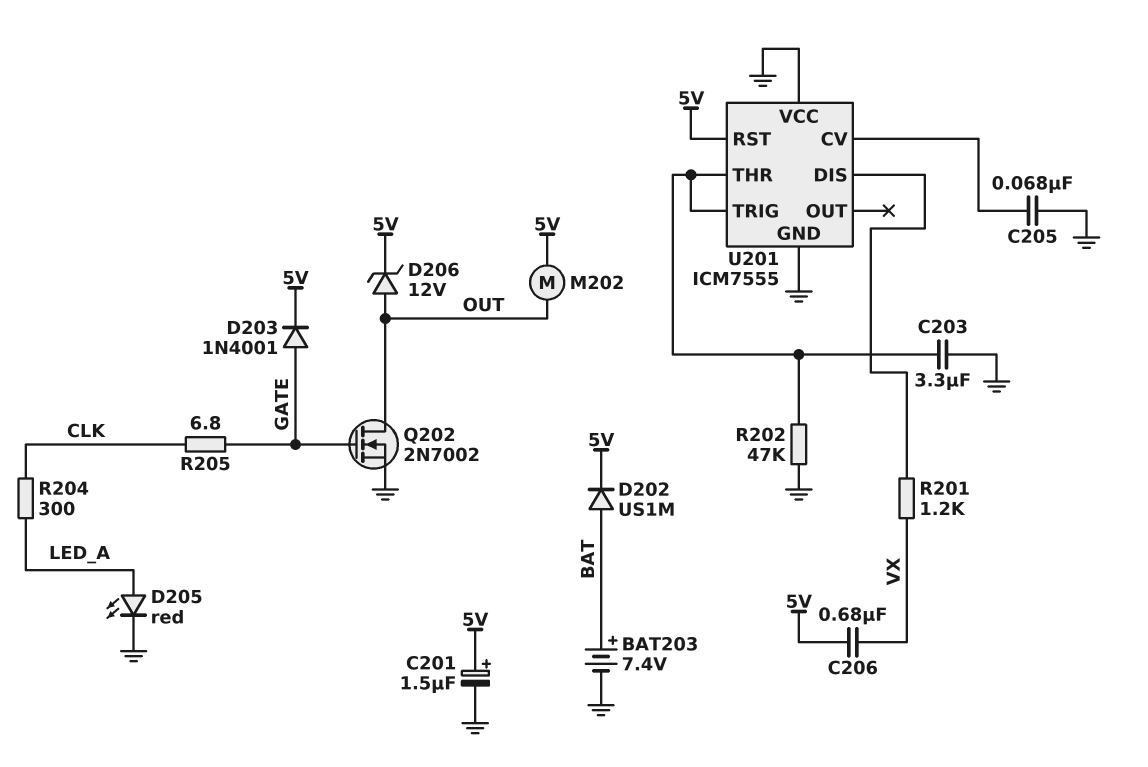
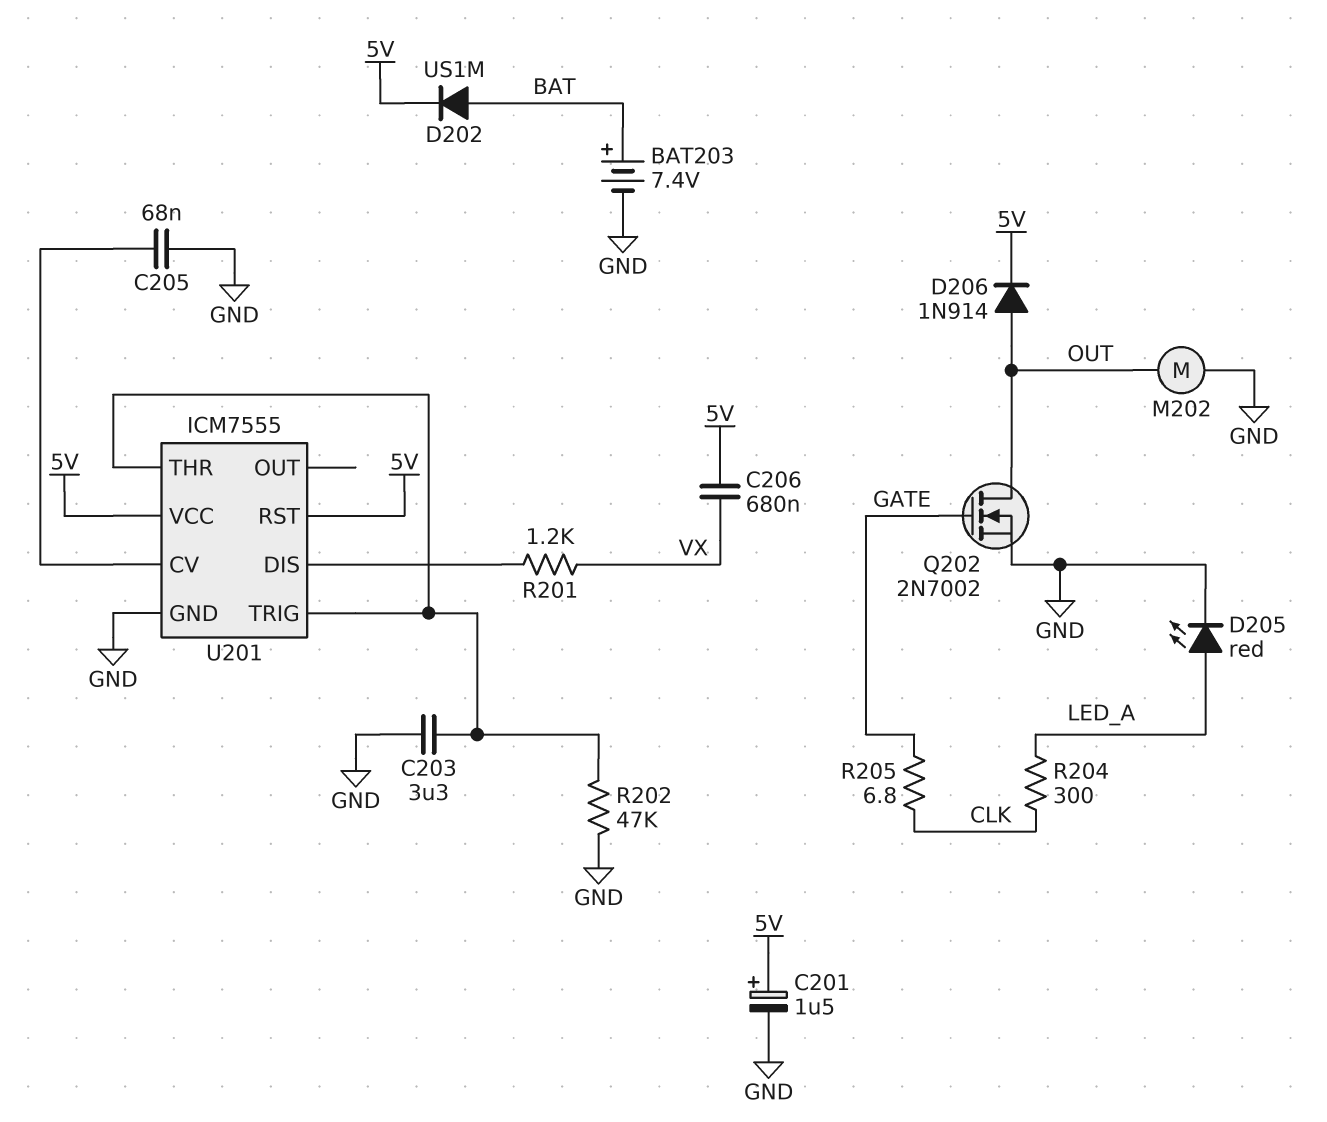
D203: diode 1N4001 (A GATE, K 5V) -> none
D206: zener 12V (A OUT, K 5V) -> diode 1N914 (A OUT, K 5V)
M202: motor (5V, OUT) -> motor (GND, OUT)
U201 pin VCC: GND -> 5V

